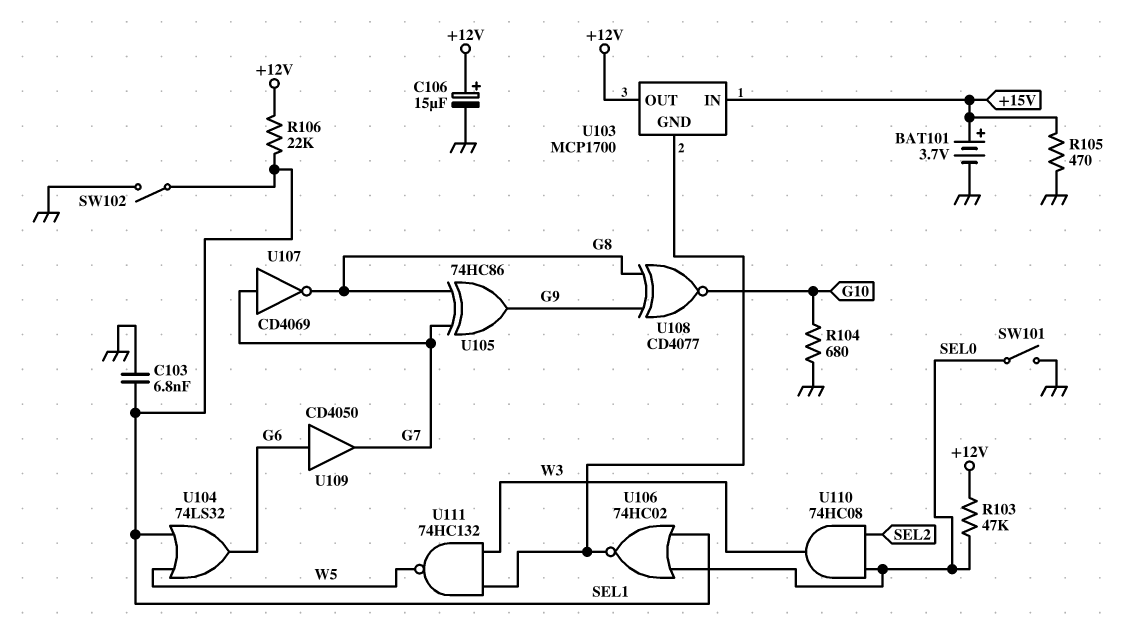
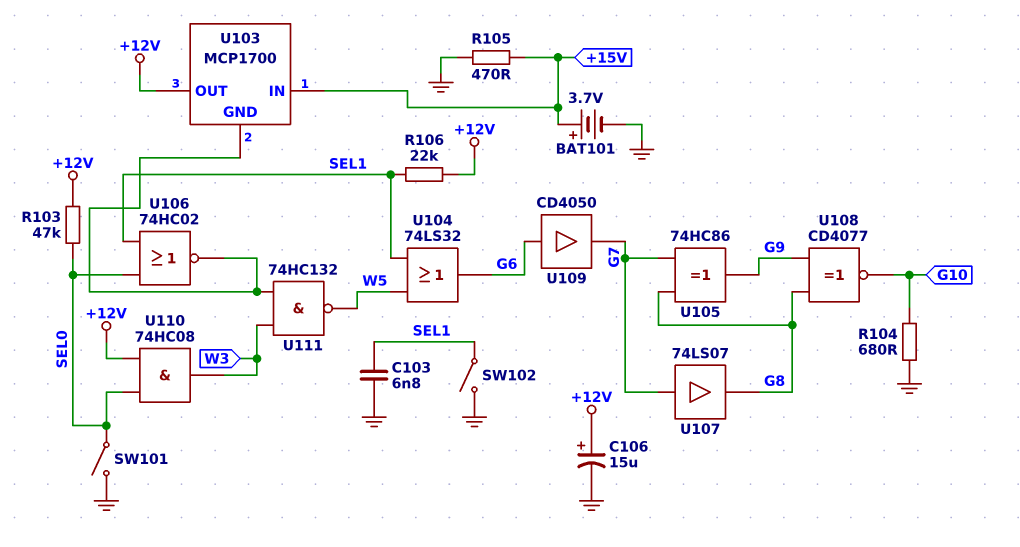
U107: NOT CD4069 (in G7, out G8) -> buffer 74LS07 (in G7, out G8)
U110: AND 74HC08 (in SEL0, in SEL2, out W3) -> AND 74HC08 (in +12V, in SEL0, out W3)

